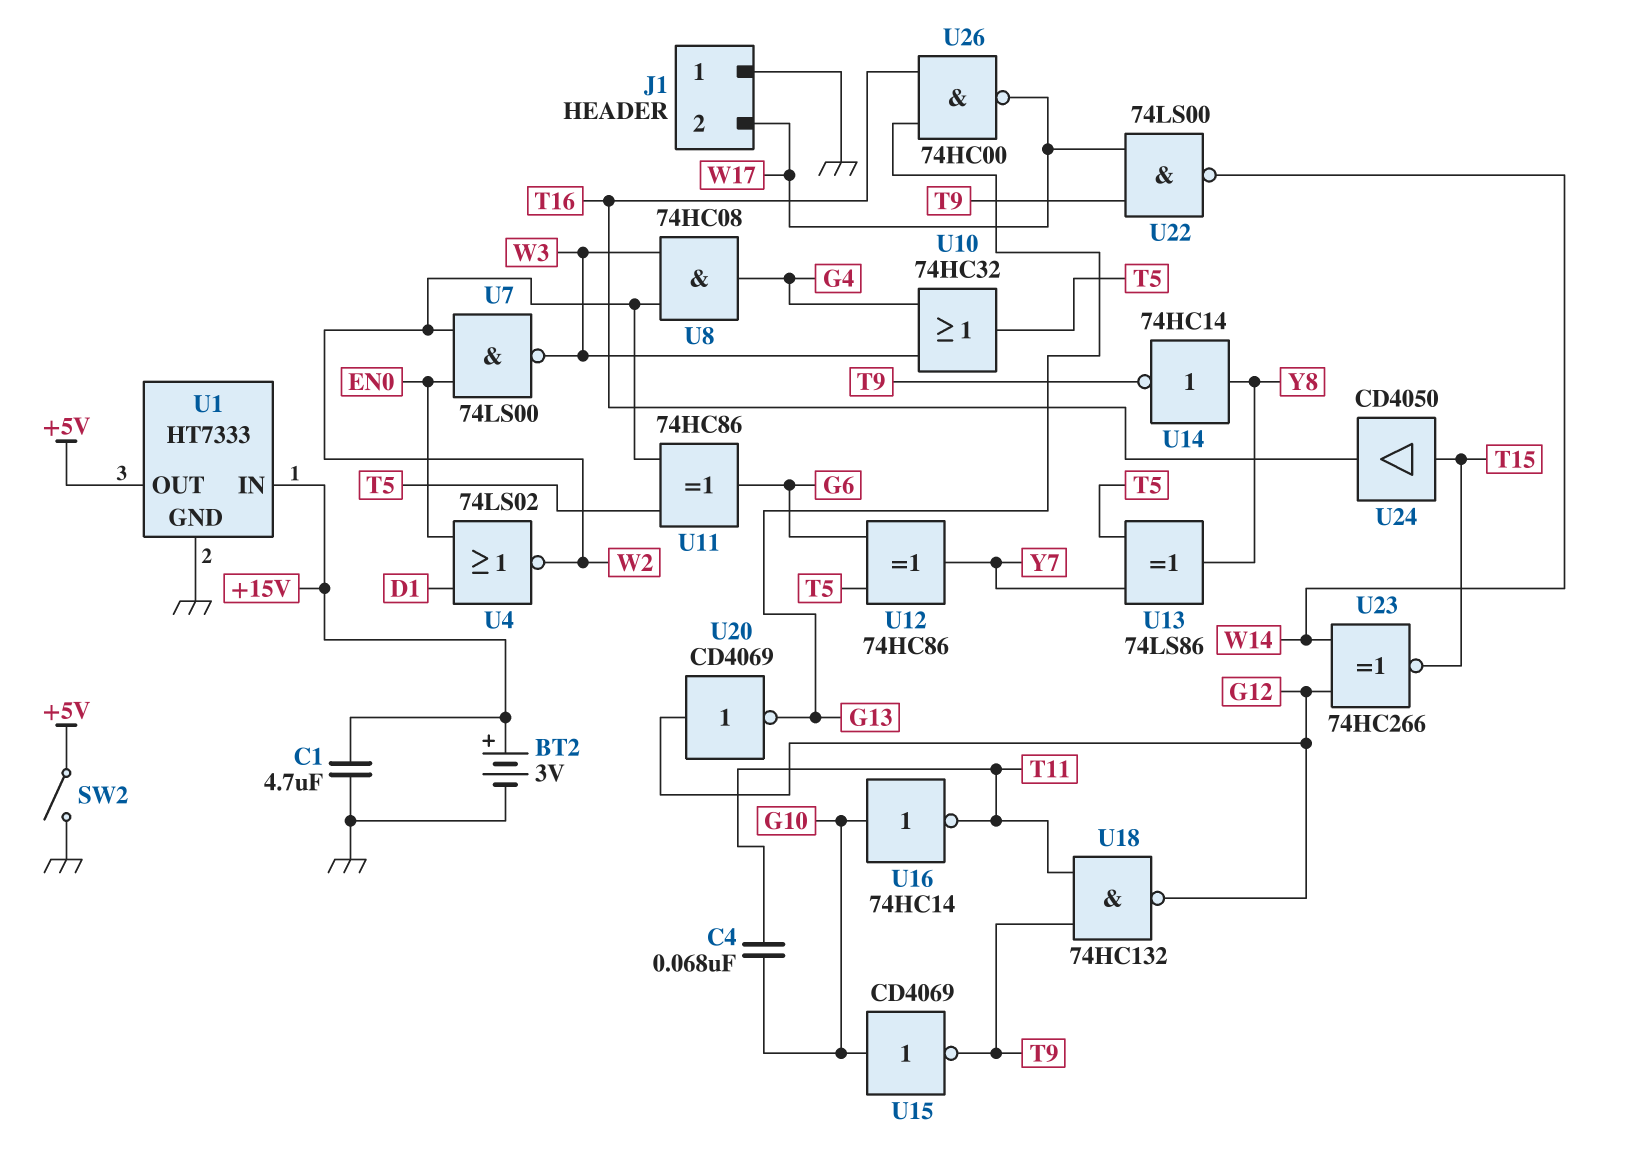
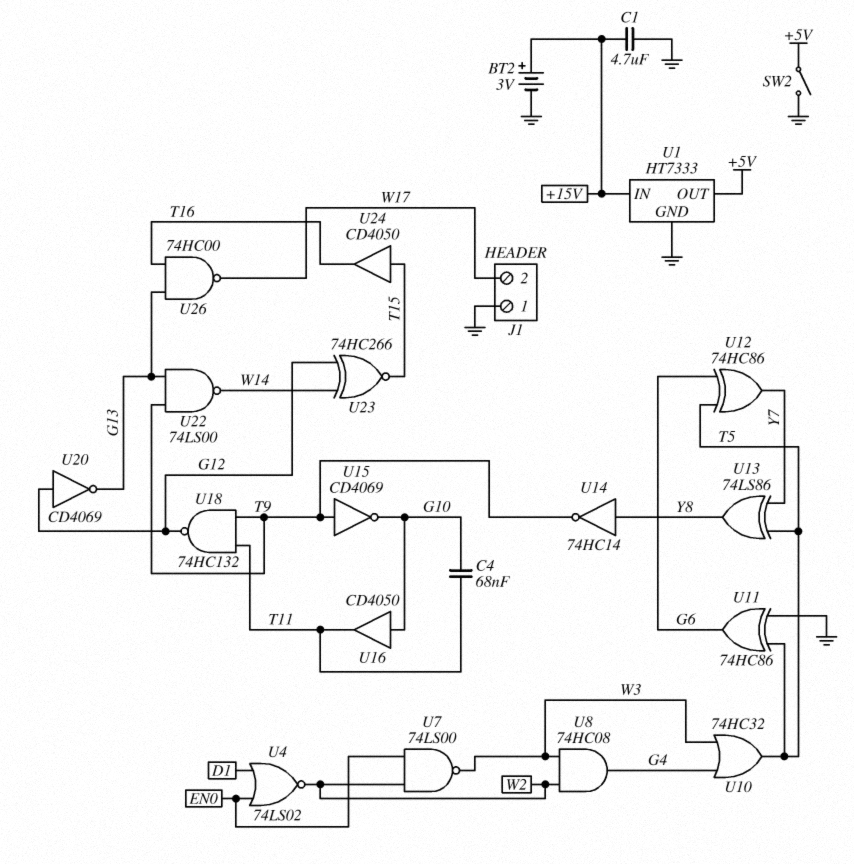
U11: XOR 74HC86 (in T5, in W2, out G6) -> XOR 74HC86 (in GND, in T5, out G6)
U15: NOT CD4069 (in G10, out T9) -> NOT CD4069 (in T9, out G10)
U16: NOT 74HC14 (in G10, out T11) -> buffer CD4050 (in G10, out T11)
U22: NAND 74LS00 (in T9, in W17, out W14) -> NAND 74LS00 (in G13, in T9, out W14)

